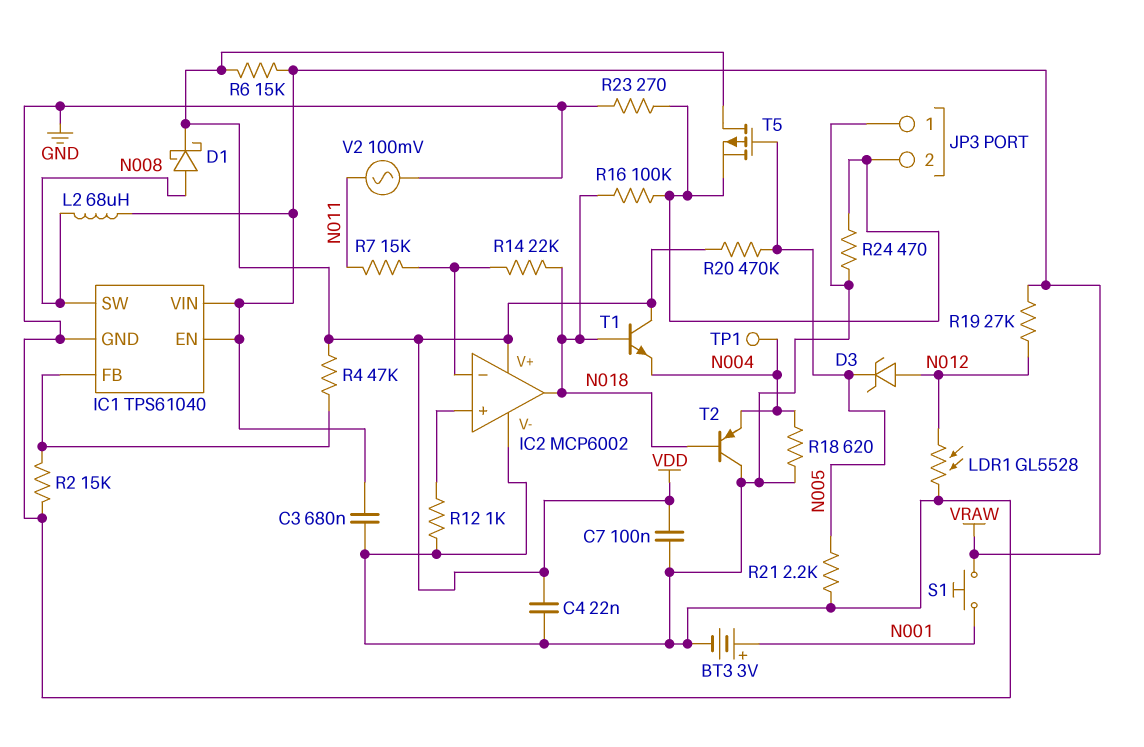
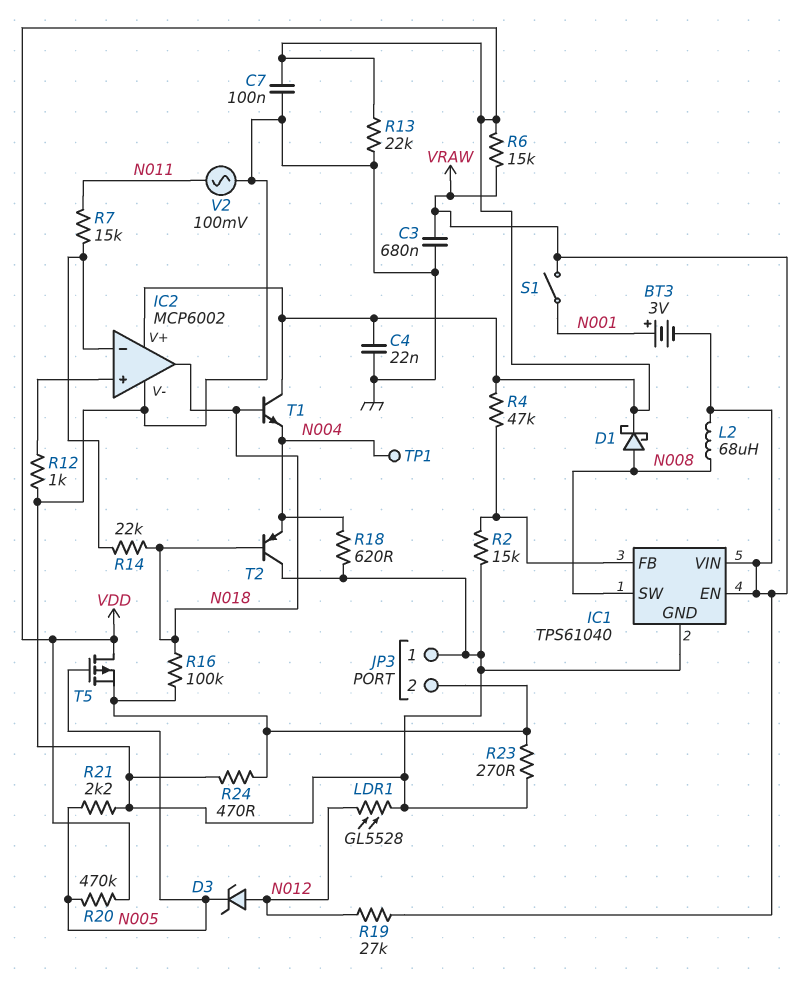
BT3: 3V (plus N001, minus GND) -> 3V (plus N001, minus VRAW)
R13: none -> 22k (GND, VDD)
S1: button (N001, VRAW) -> switch (N001, VRAW)

